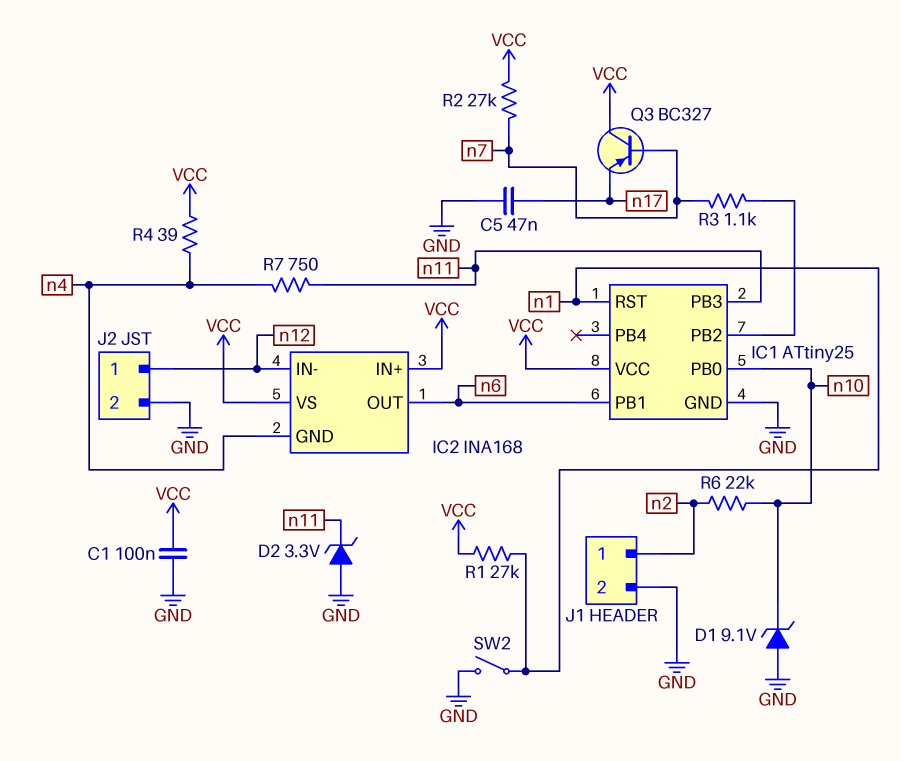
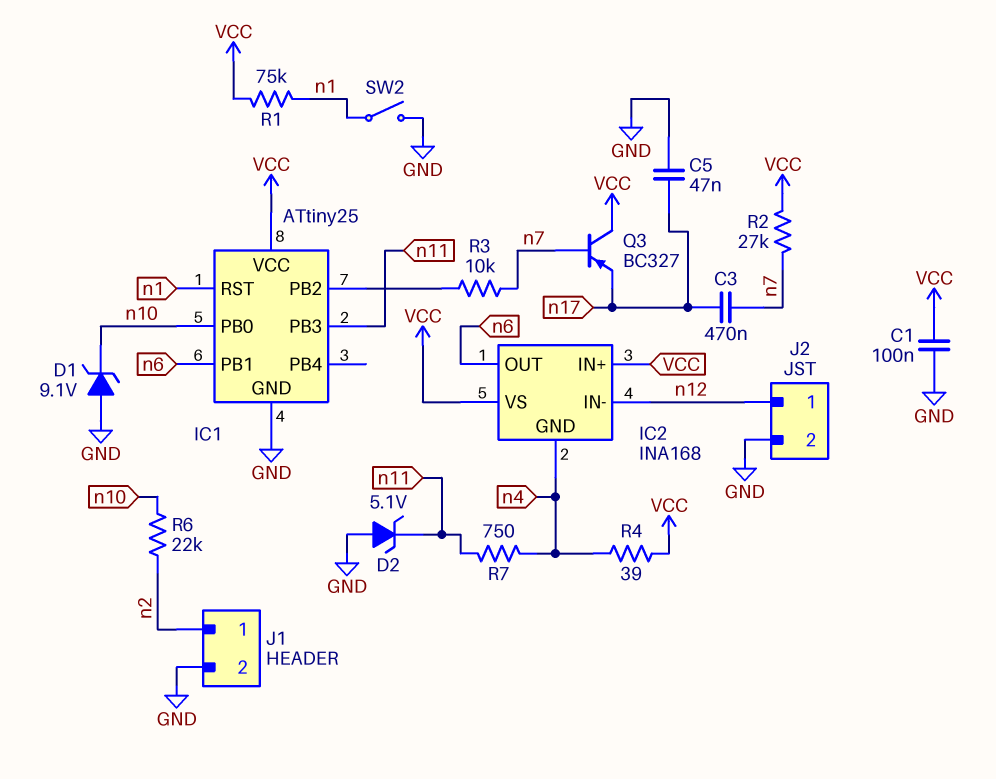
C3: none -> 470nF (n7, n17)
D2: zener 3.3V (A GND, K n11) -> zener 5.1V (A GND, K n11)
R1: 27k (VCC, n1) -> 75k (VCC, n1)
R3: 1.1k (IC1/PB2, n7) -> 10k (IC1/PB2, n7)

